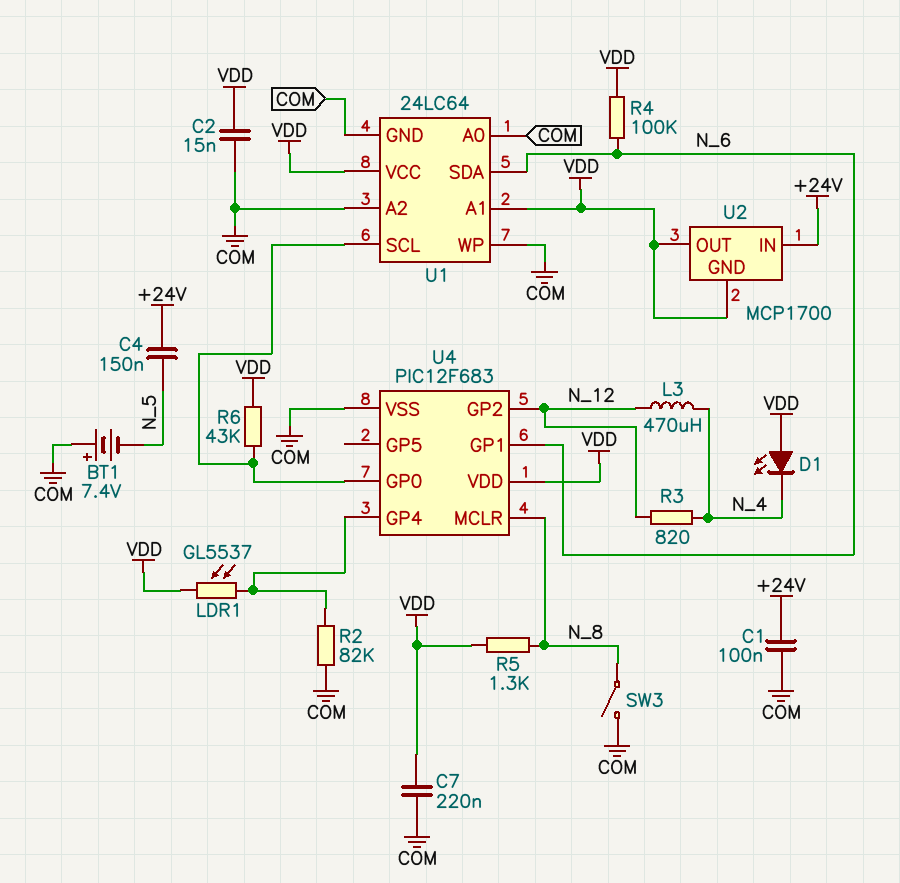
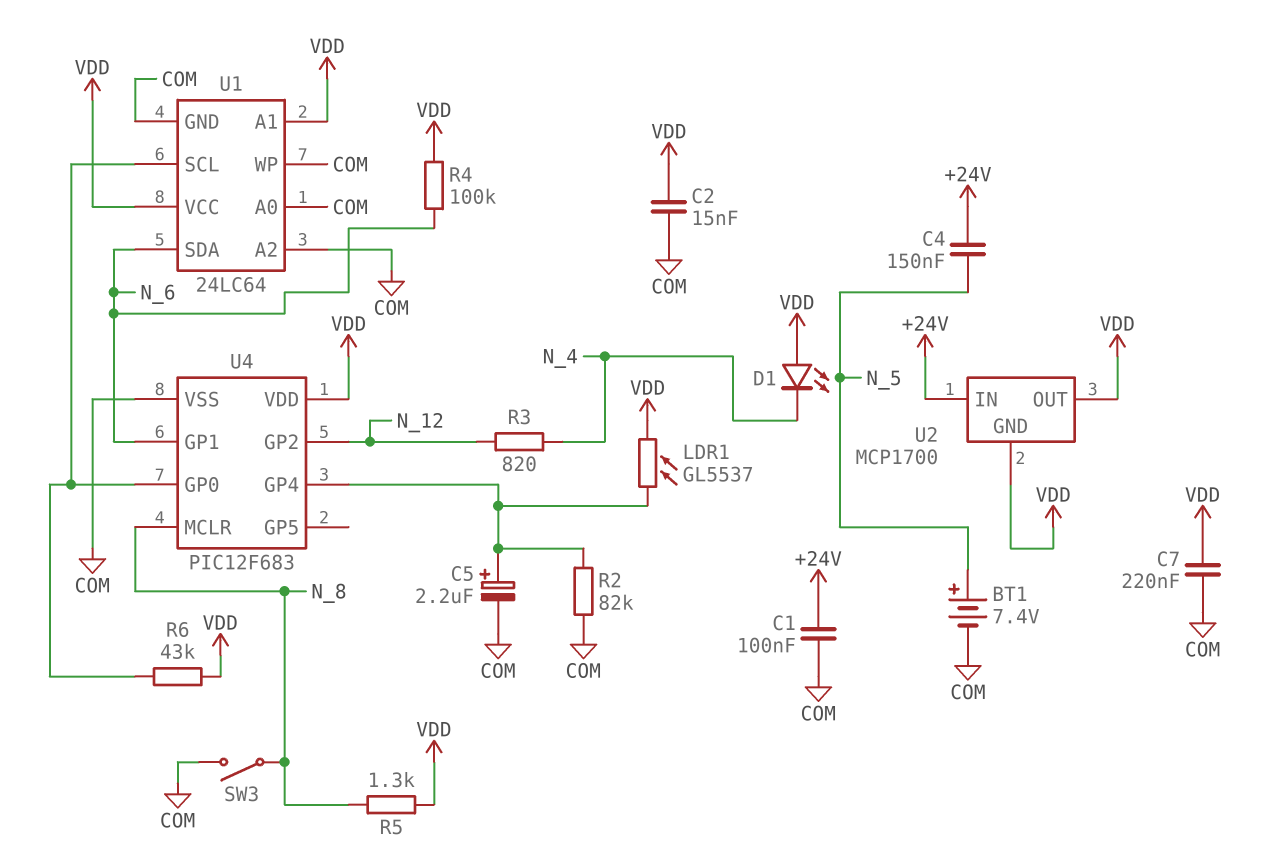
BT1: 7.4V (plus COM, minus N_5) -> 7.4V (plus N_5, minus COM)
C5: none -> 2.2uF (plus U4/GP4, minus COM)
L3: 470uH (N_4, N_12) -> none

